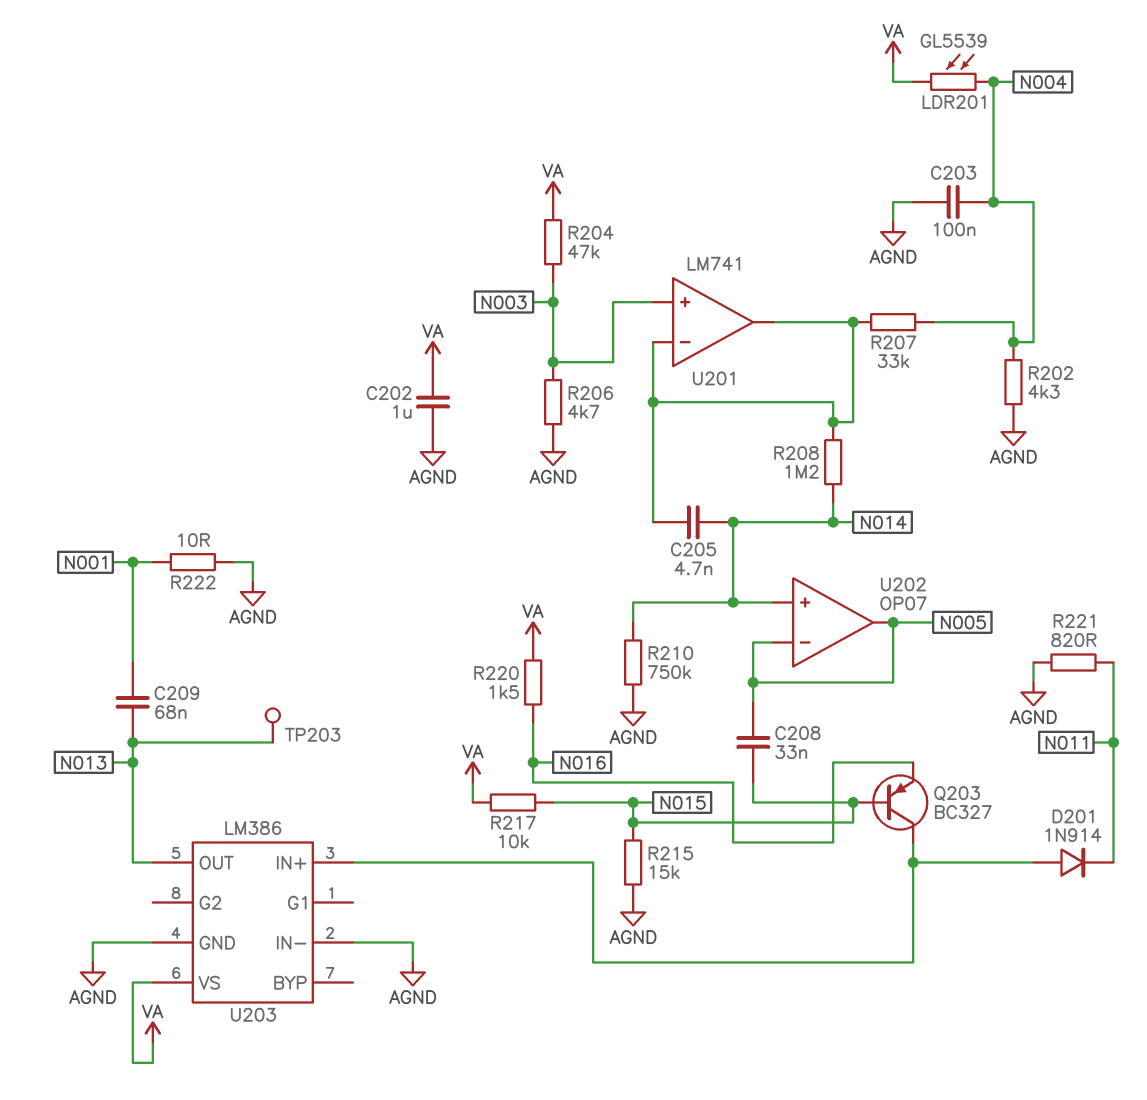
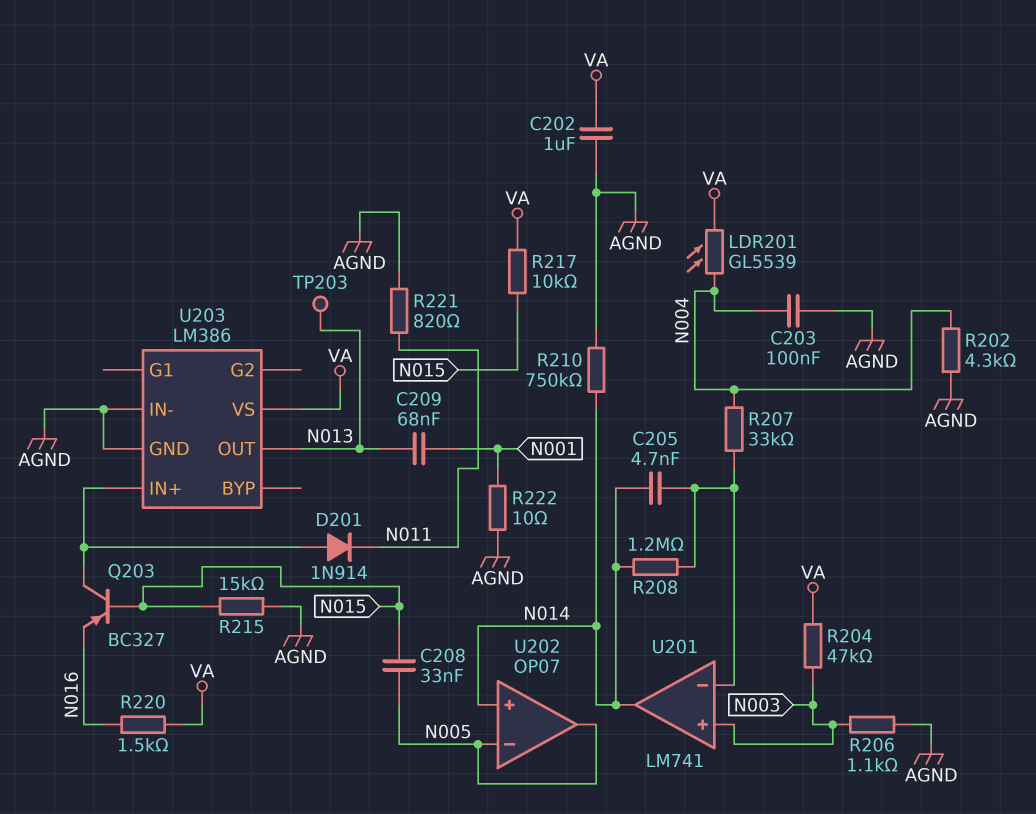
R206: 4.7k (AGND, N003) -> 1.1k (AGND, N003)
U201 pin out: U201/in- -> N014

